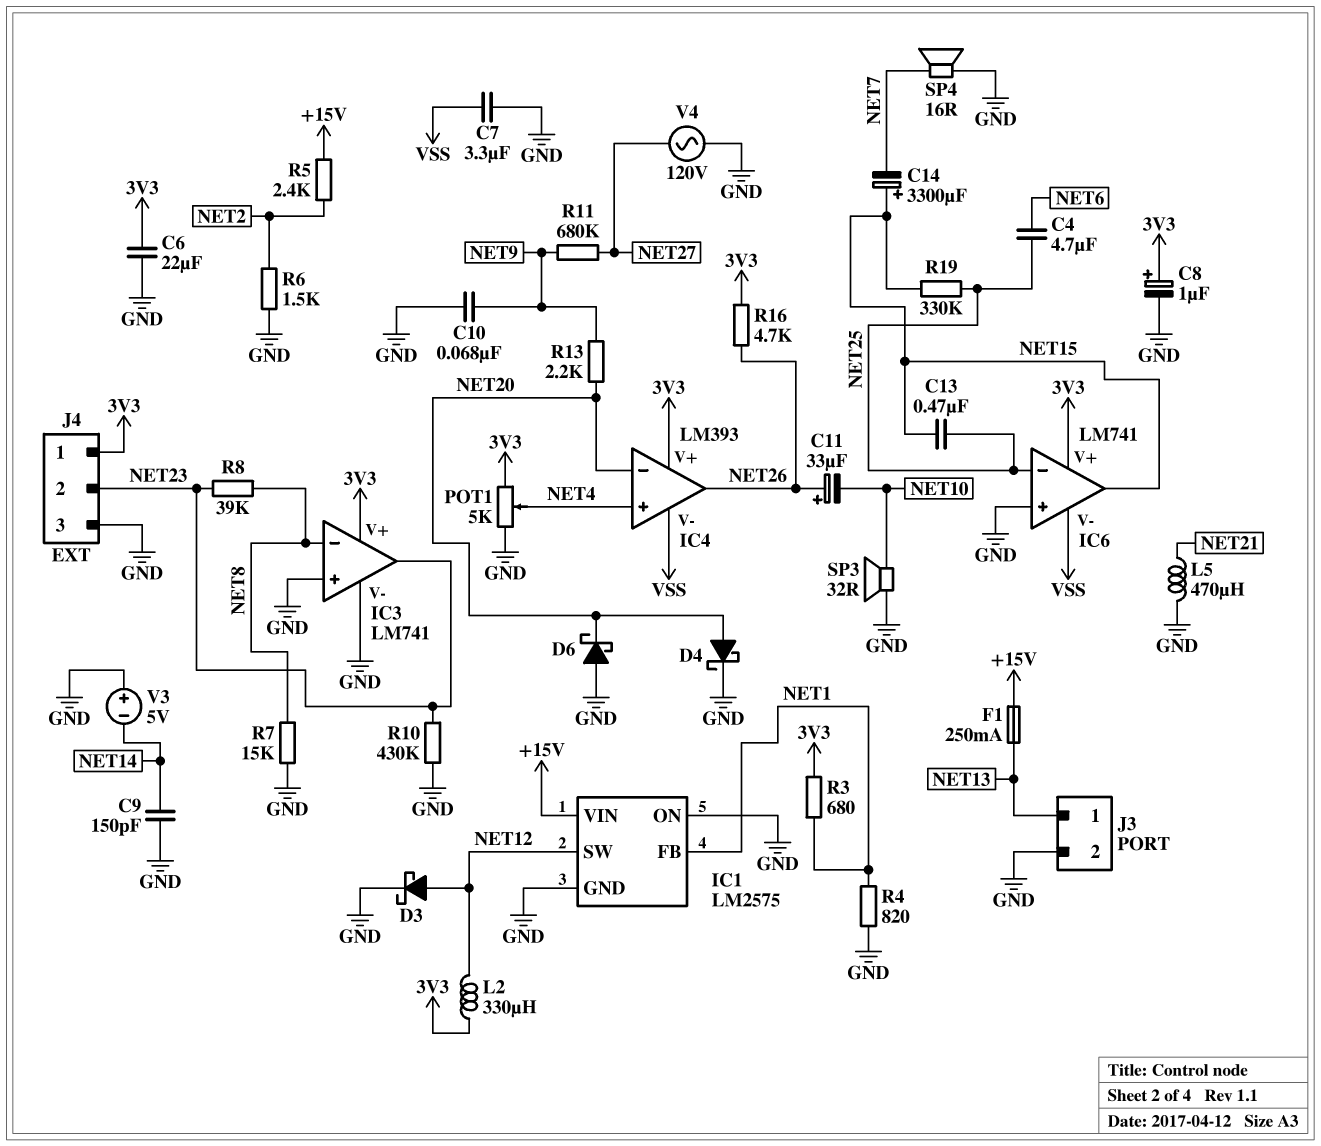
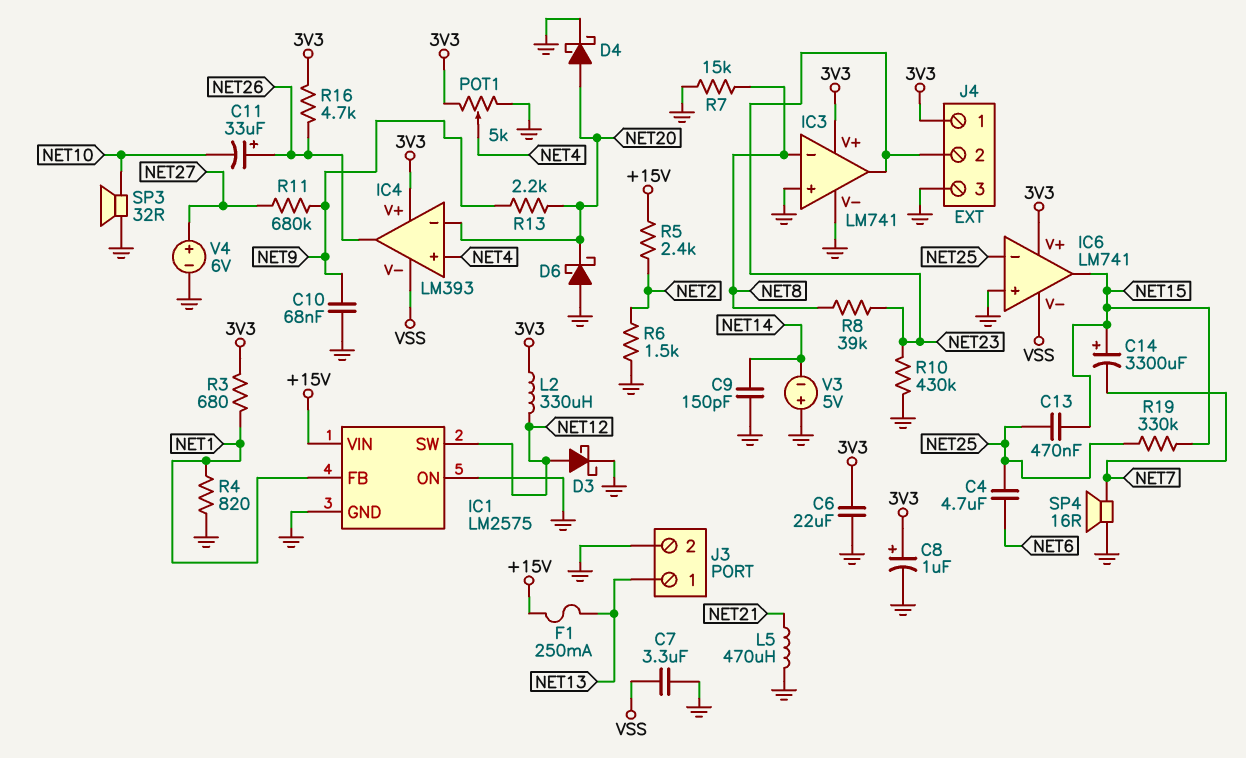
V4: AC 120V (GND, NET27) -> 6V (plus NET27, minus GND)

